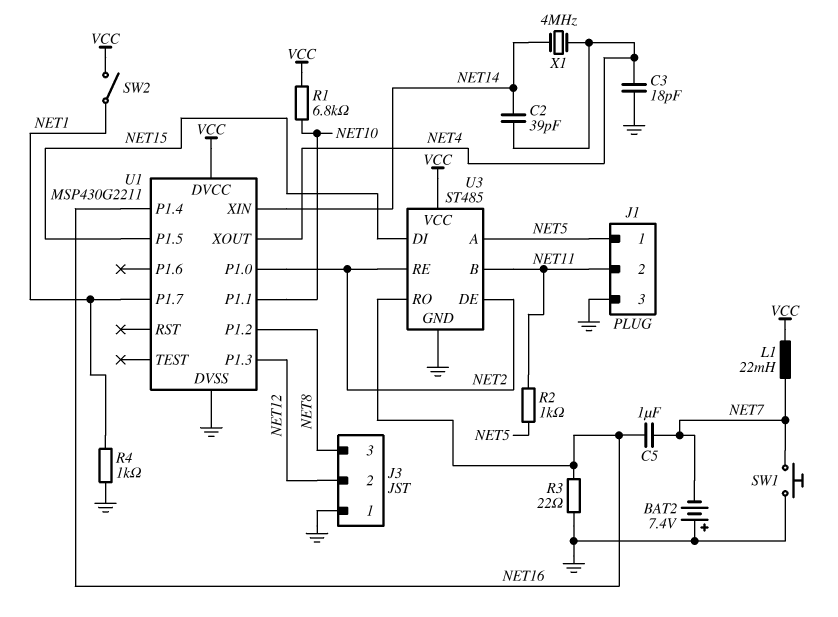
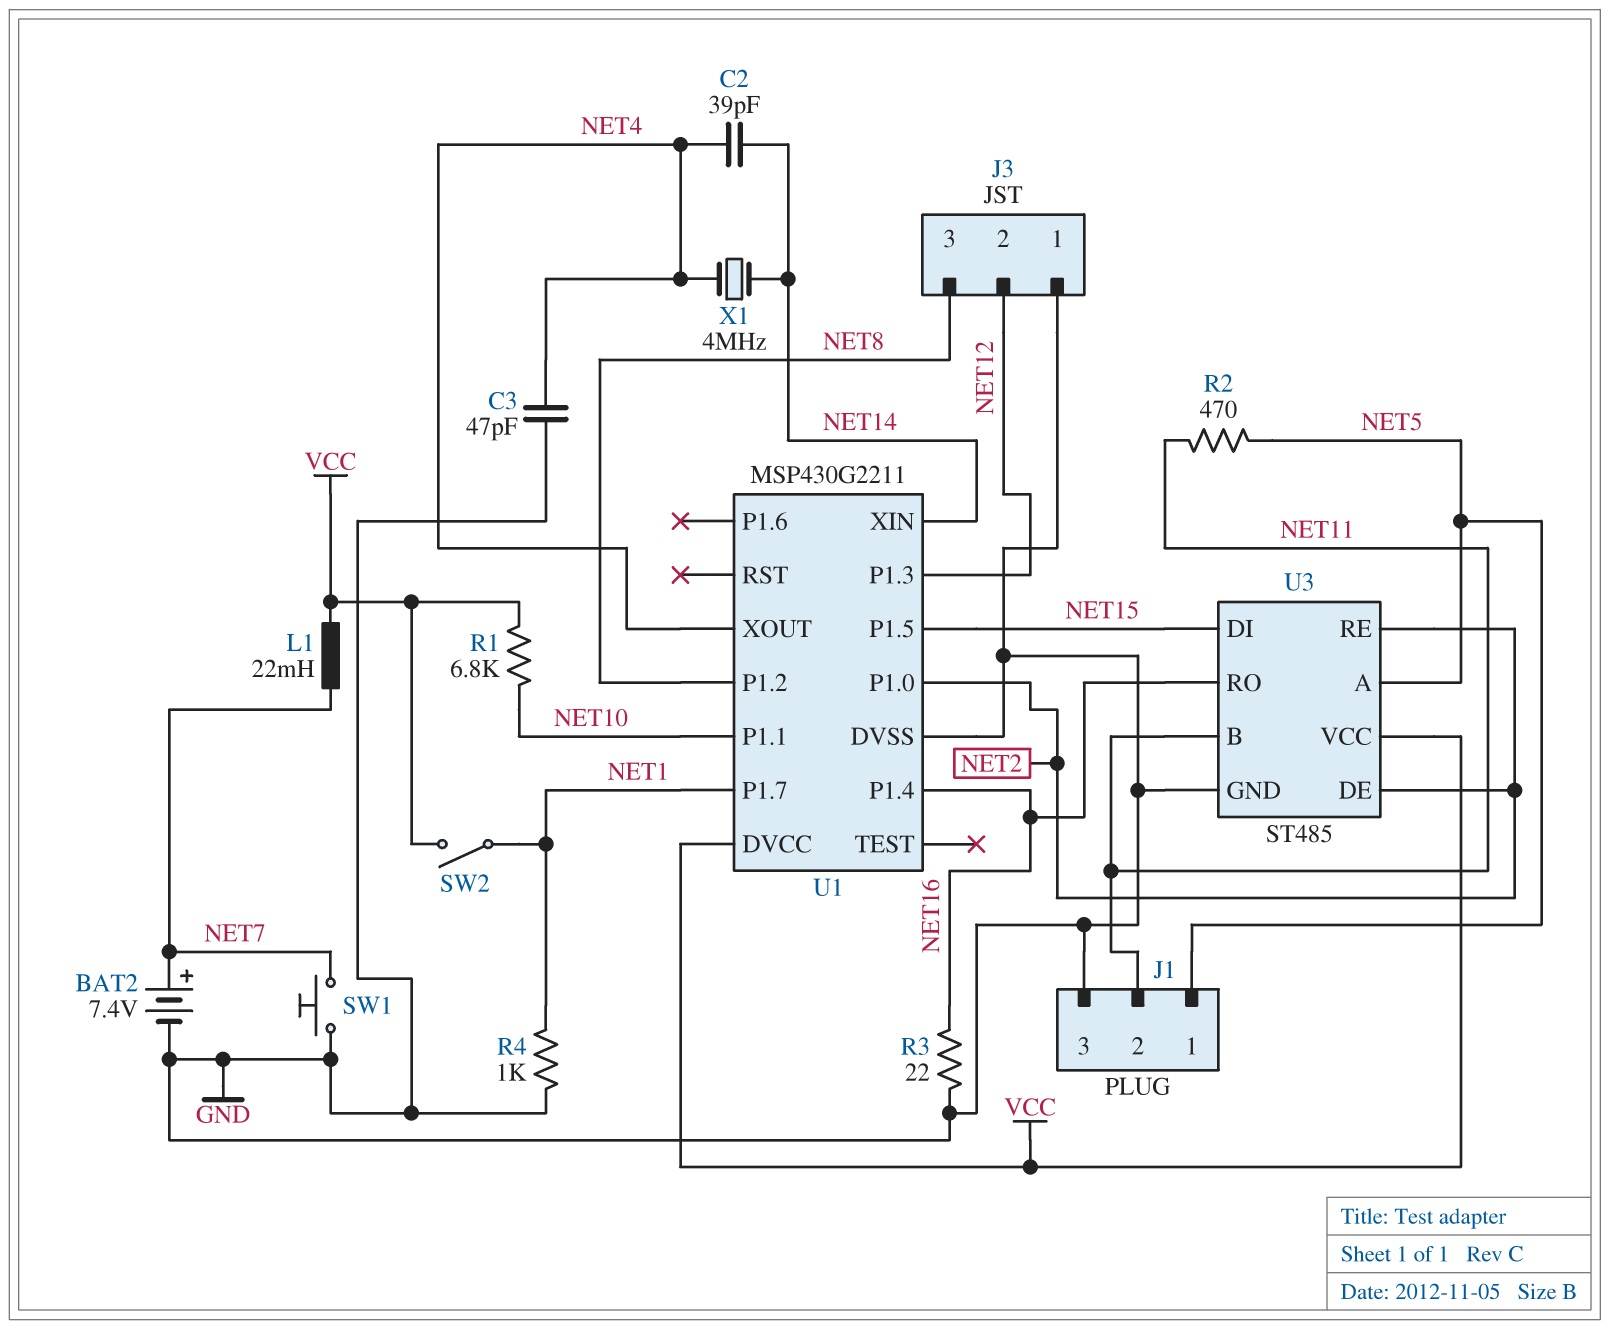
BAT2: 7.4V (plus GND, minus NET7) -> 7.4V (plus NET7, minus GND)
C3: 18pF (GND, NET4) -> 47pF (GND, NET4)
C5: 1uF (NET7, NET16) -> none
R2: 1k (NET5, NET11) -> 470 (NET5, NET11)

